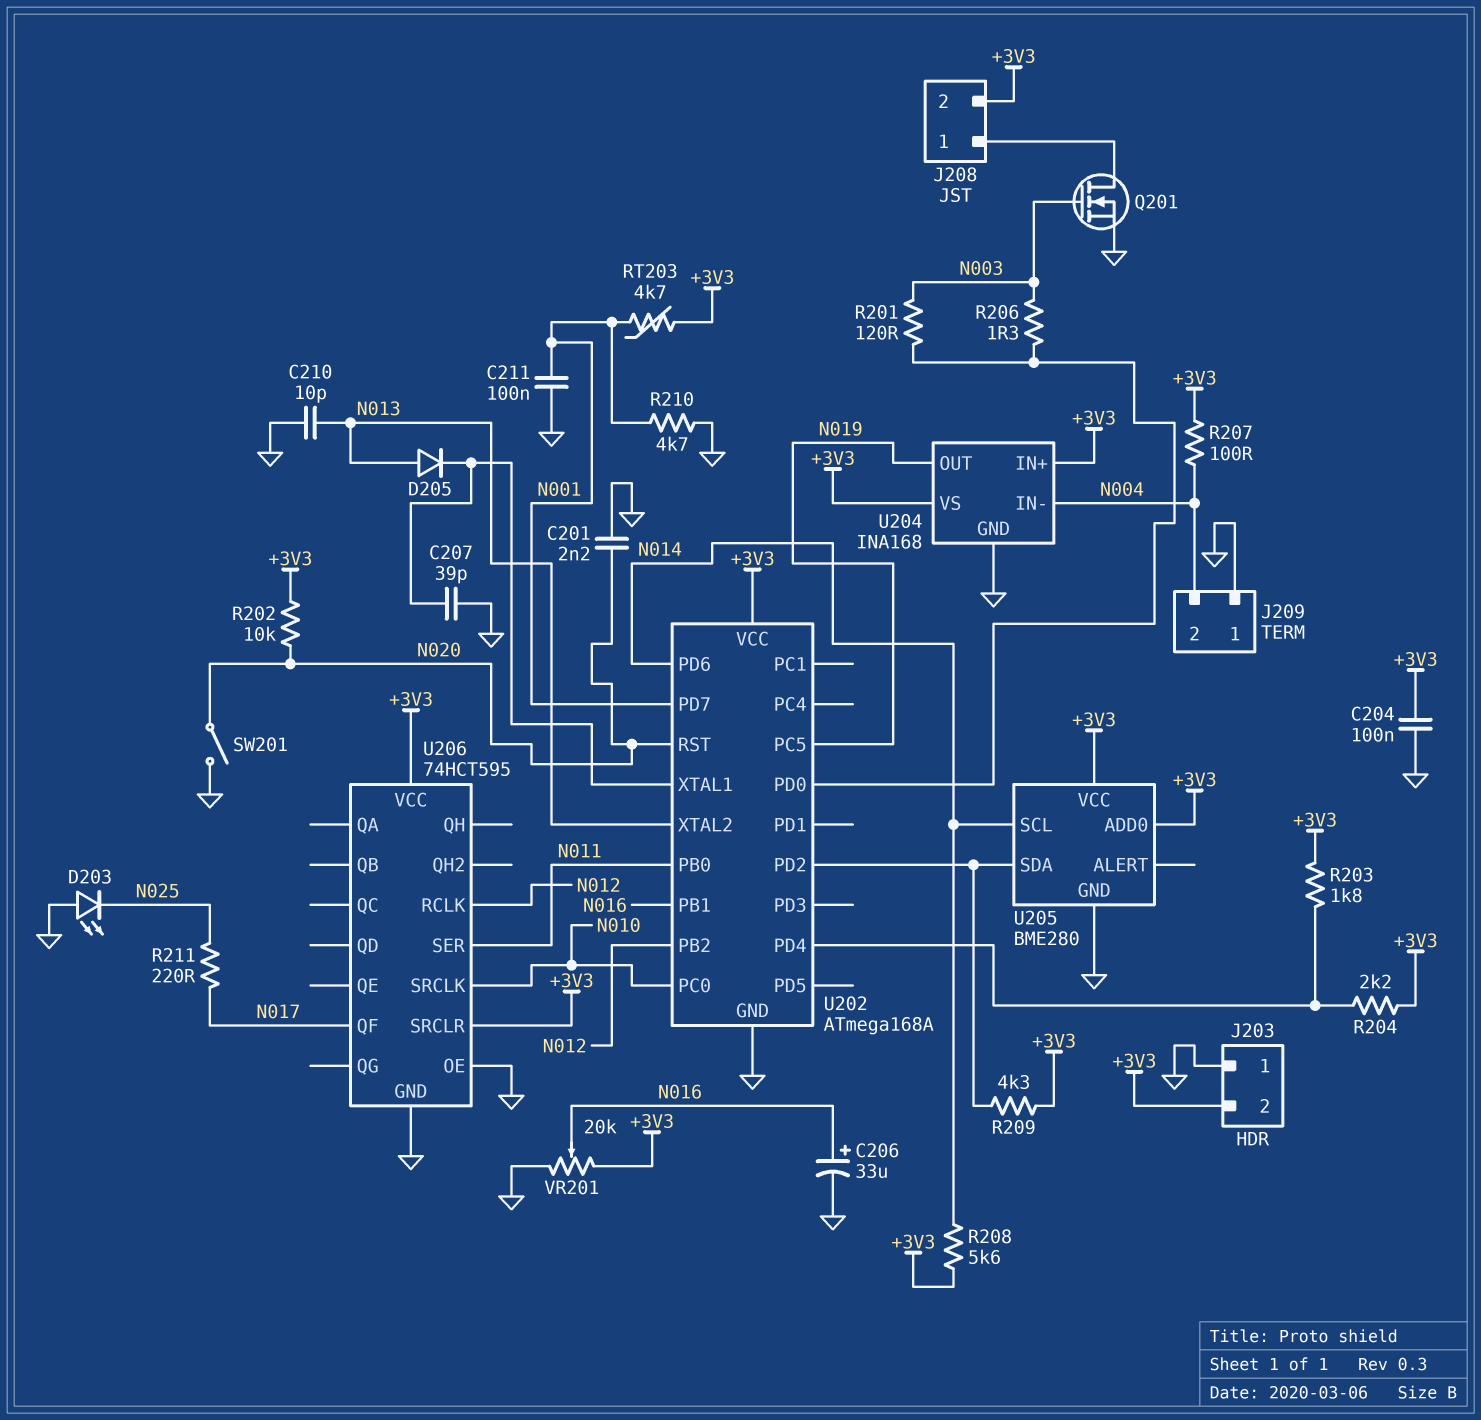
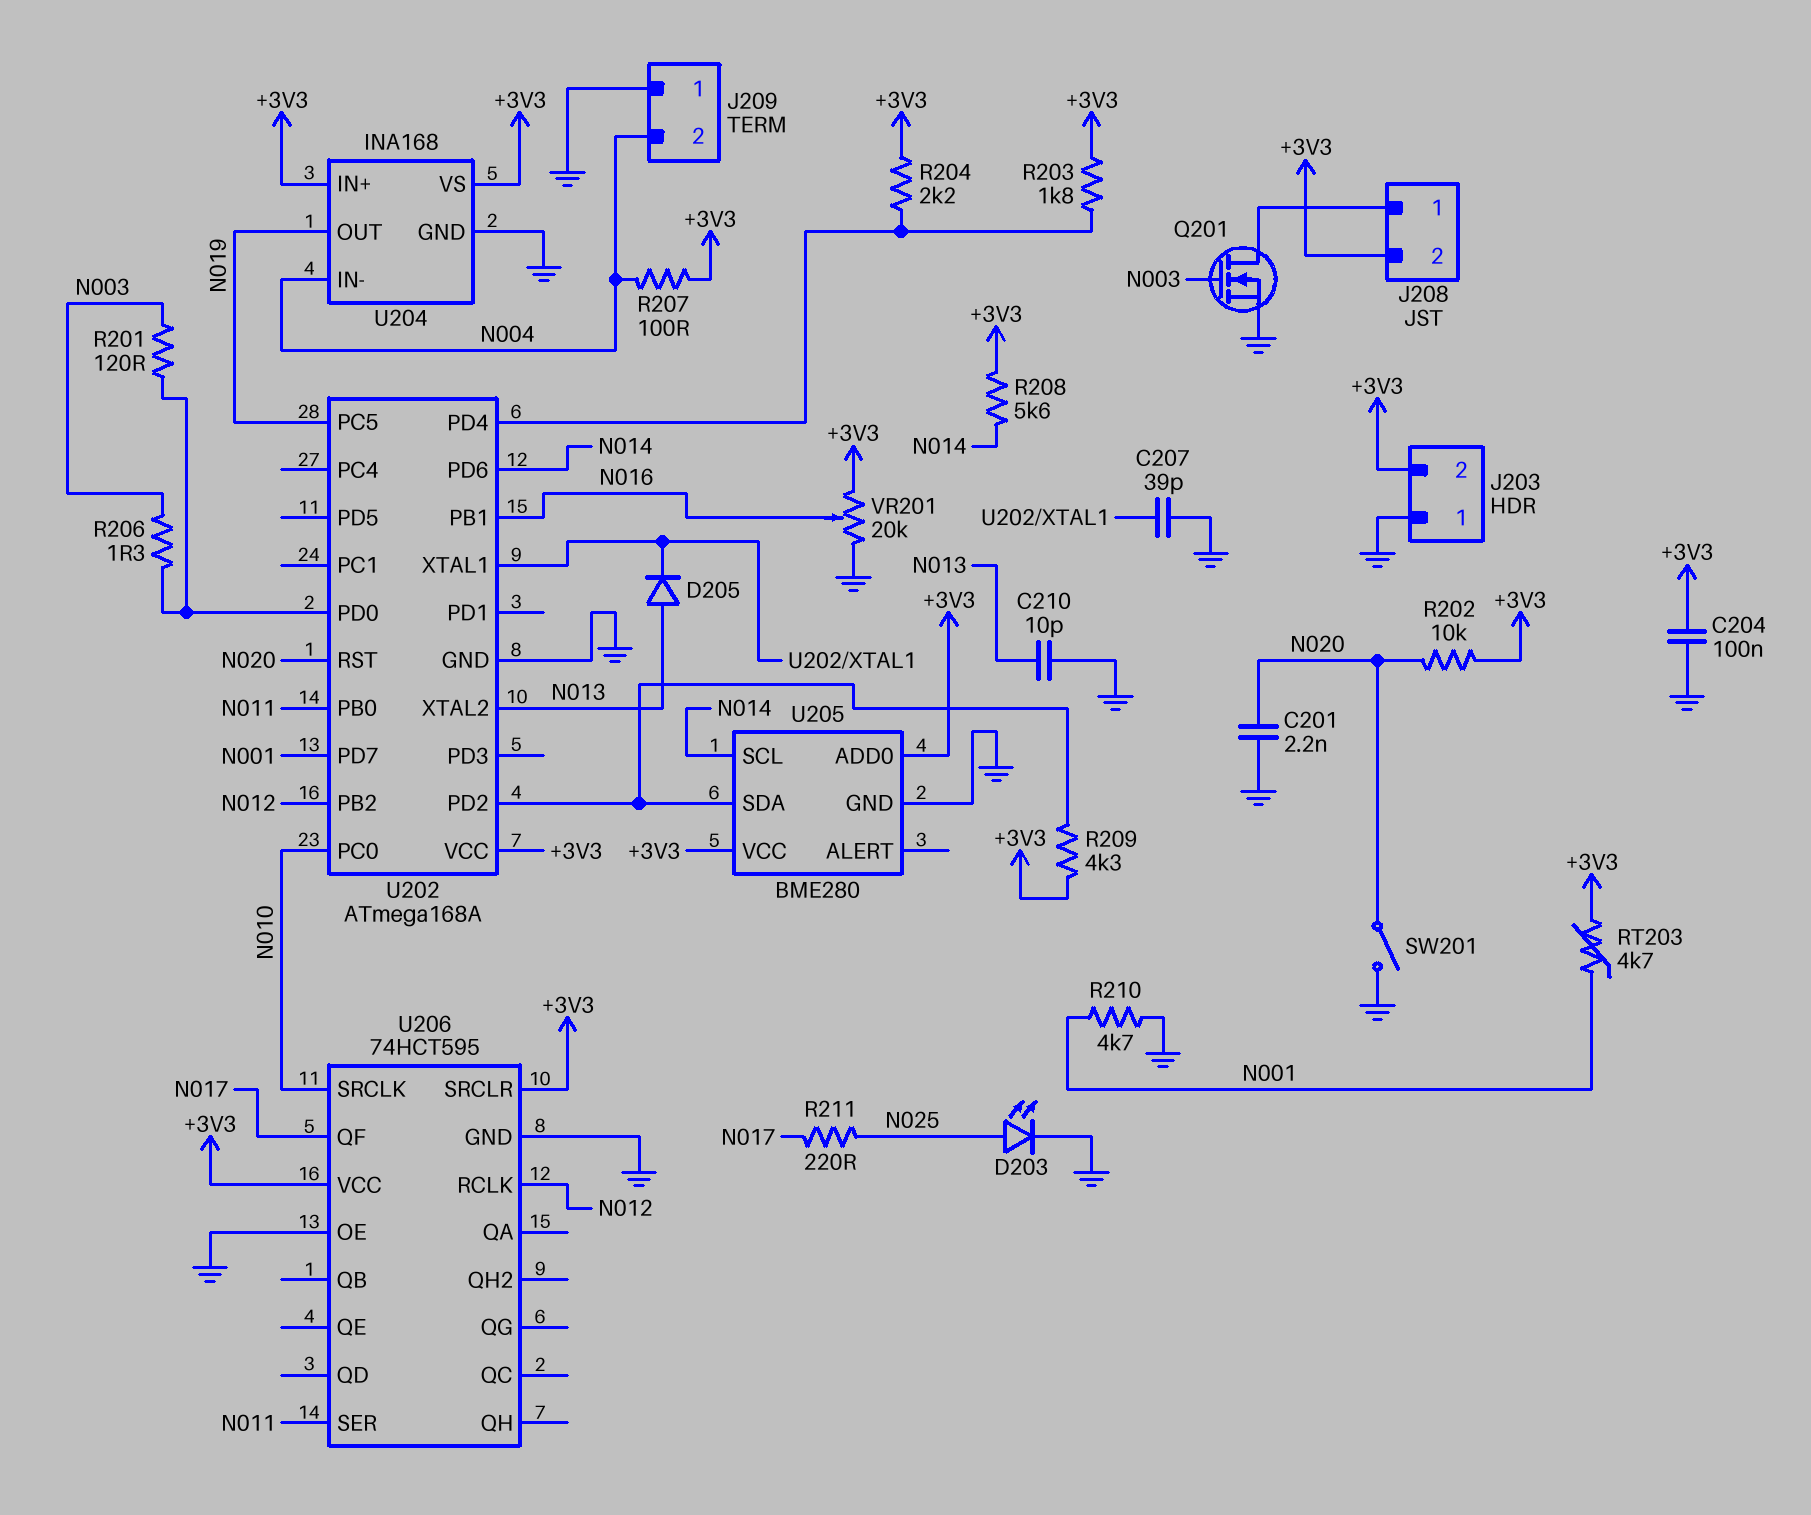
C206: 33uF (plus N016, minus GND) -> none
C211: 100nF (GND, N001) -> none
D203: LED (A GND, K N025) -> LED (A N025, K GND)

